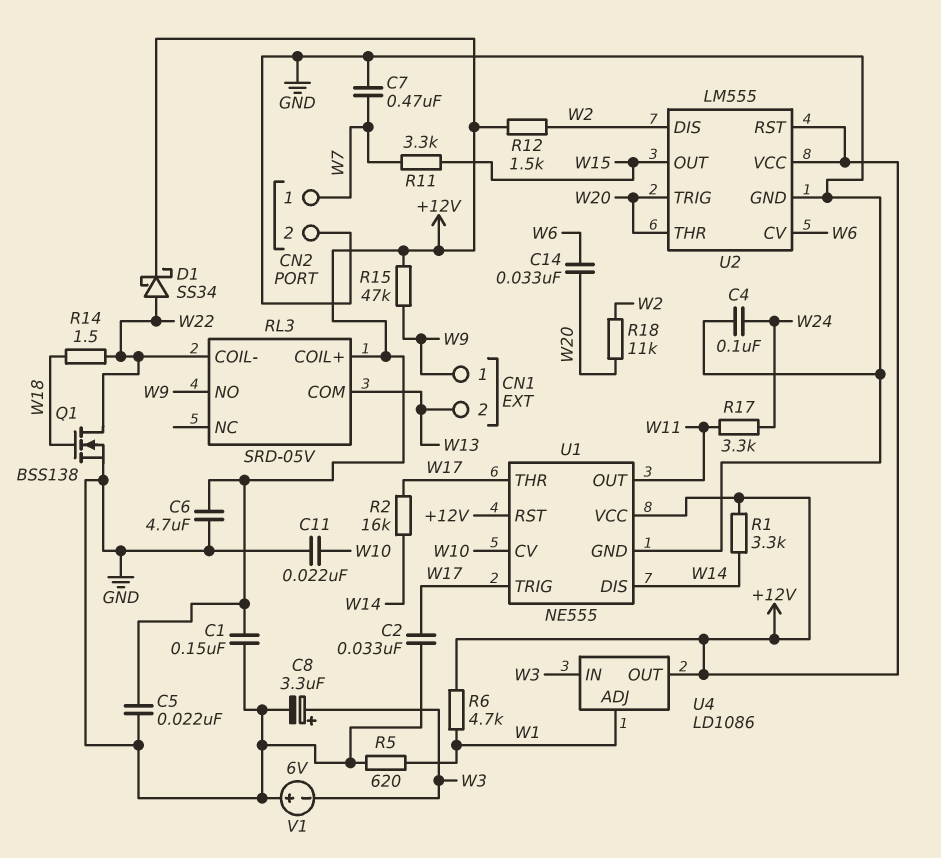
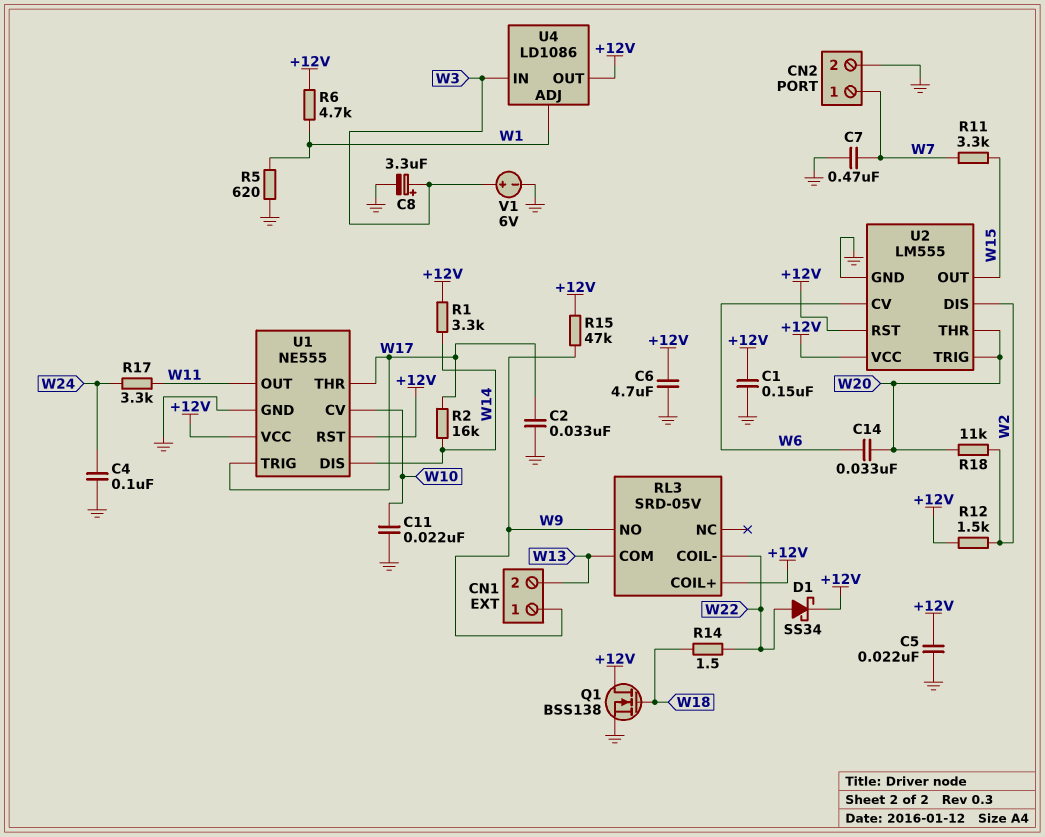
Q1: NMOS BSS138 (G W18, D W22, S GND) -> NMOS BSS138 (G W18, D +12V, S GND)
V1: 6V (plus GND, minus W3) -> 6V (plus W3, minus GND)

